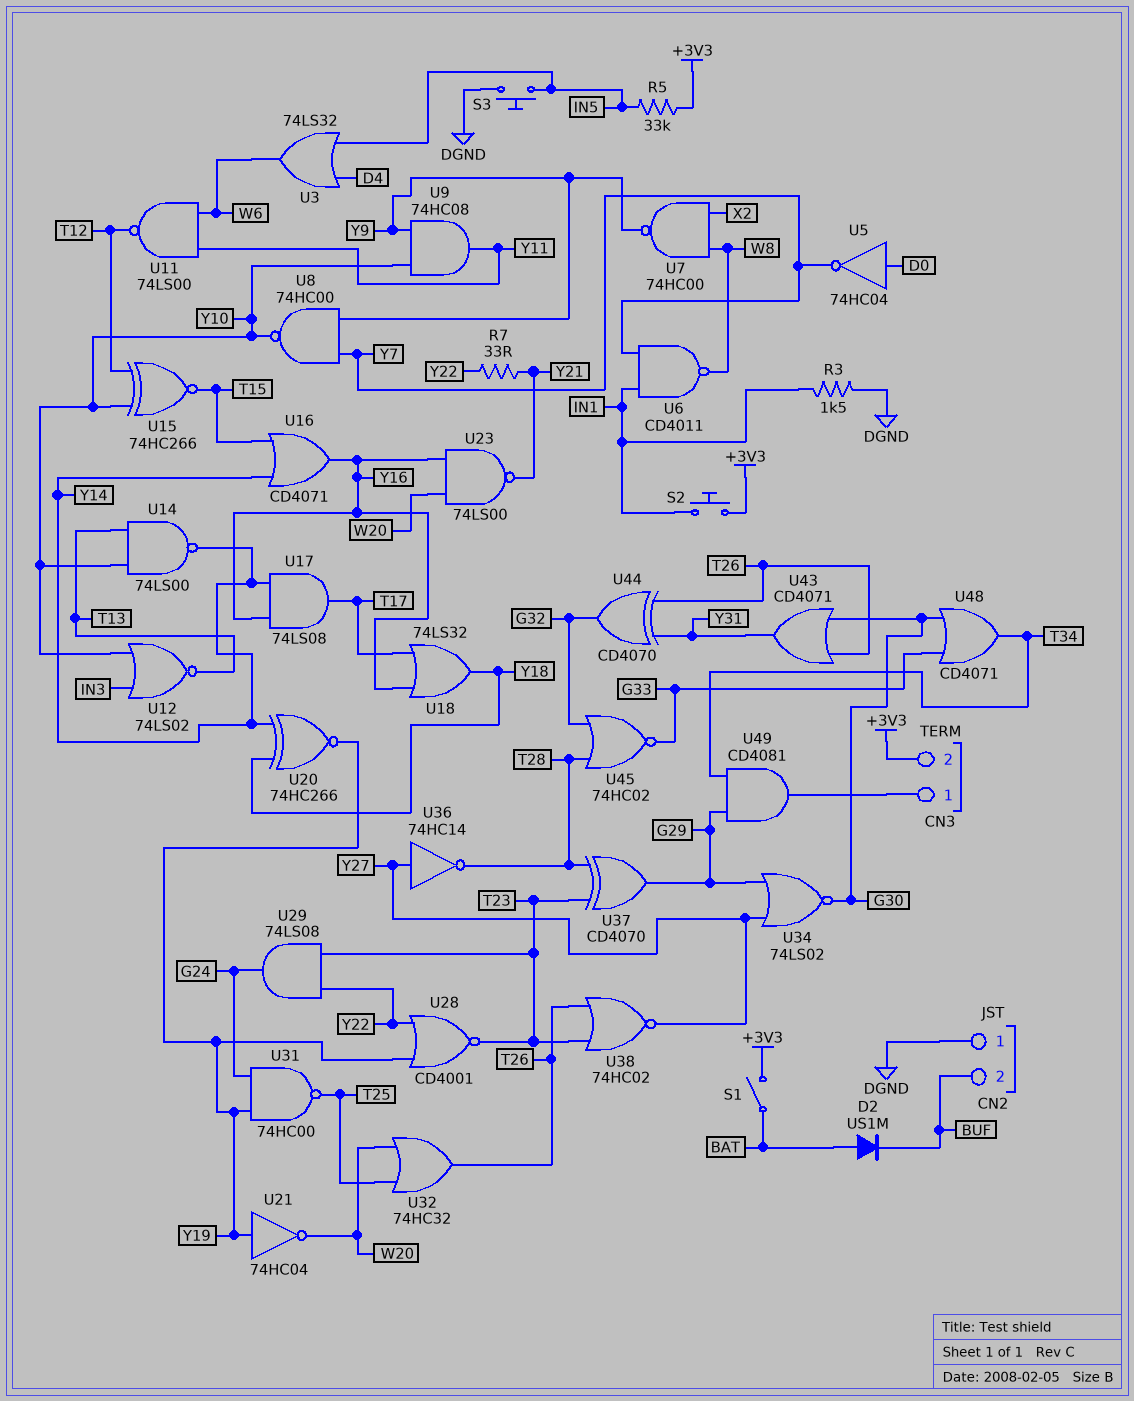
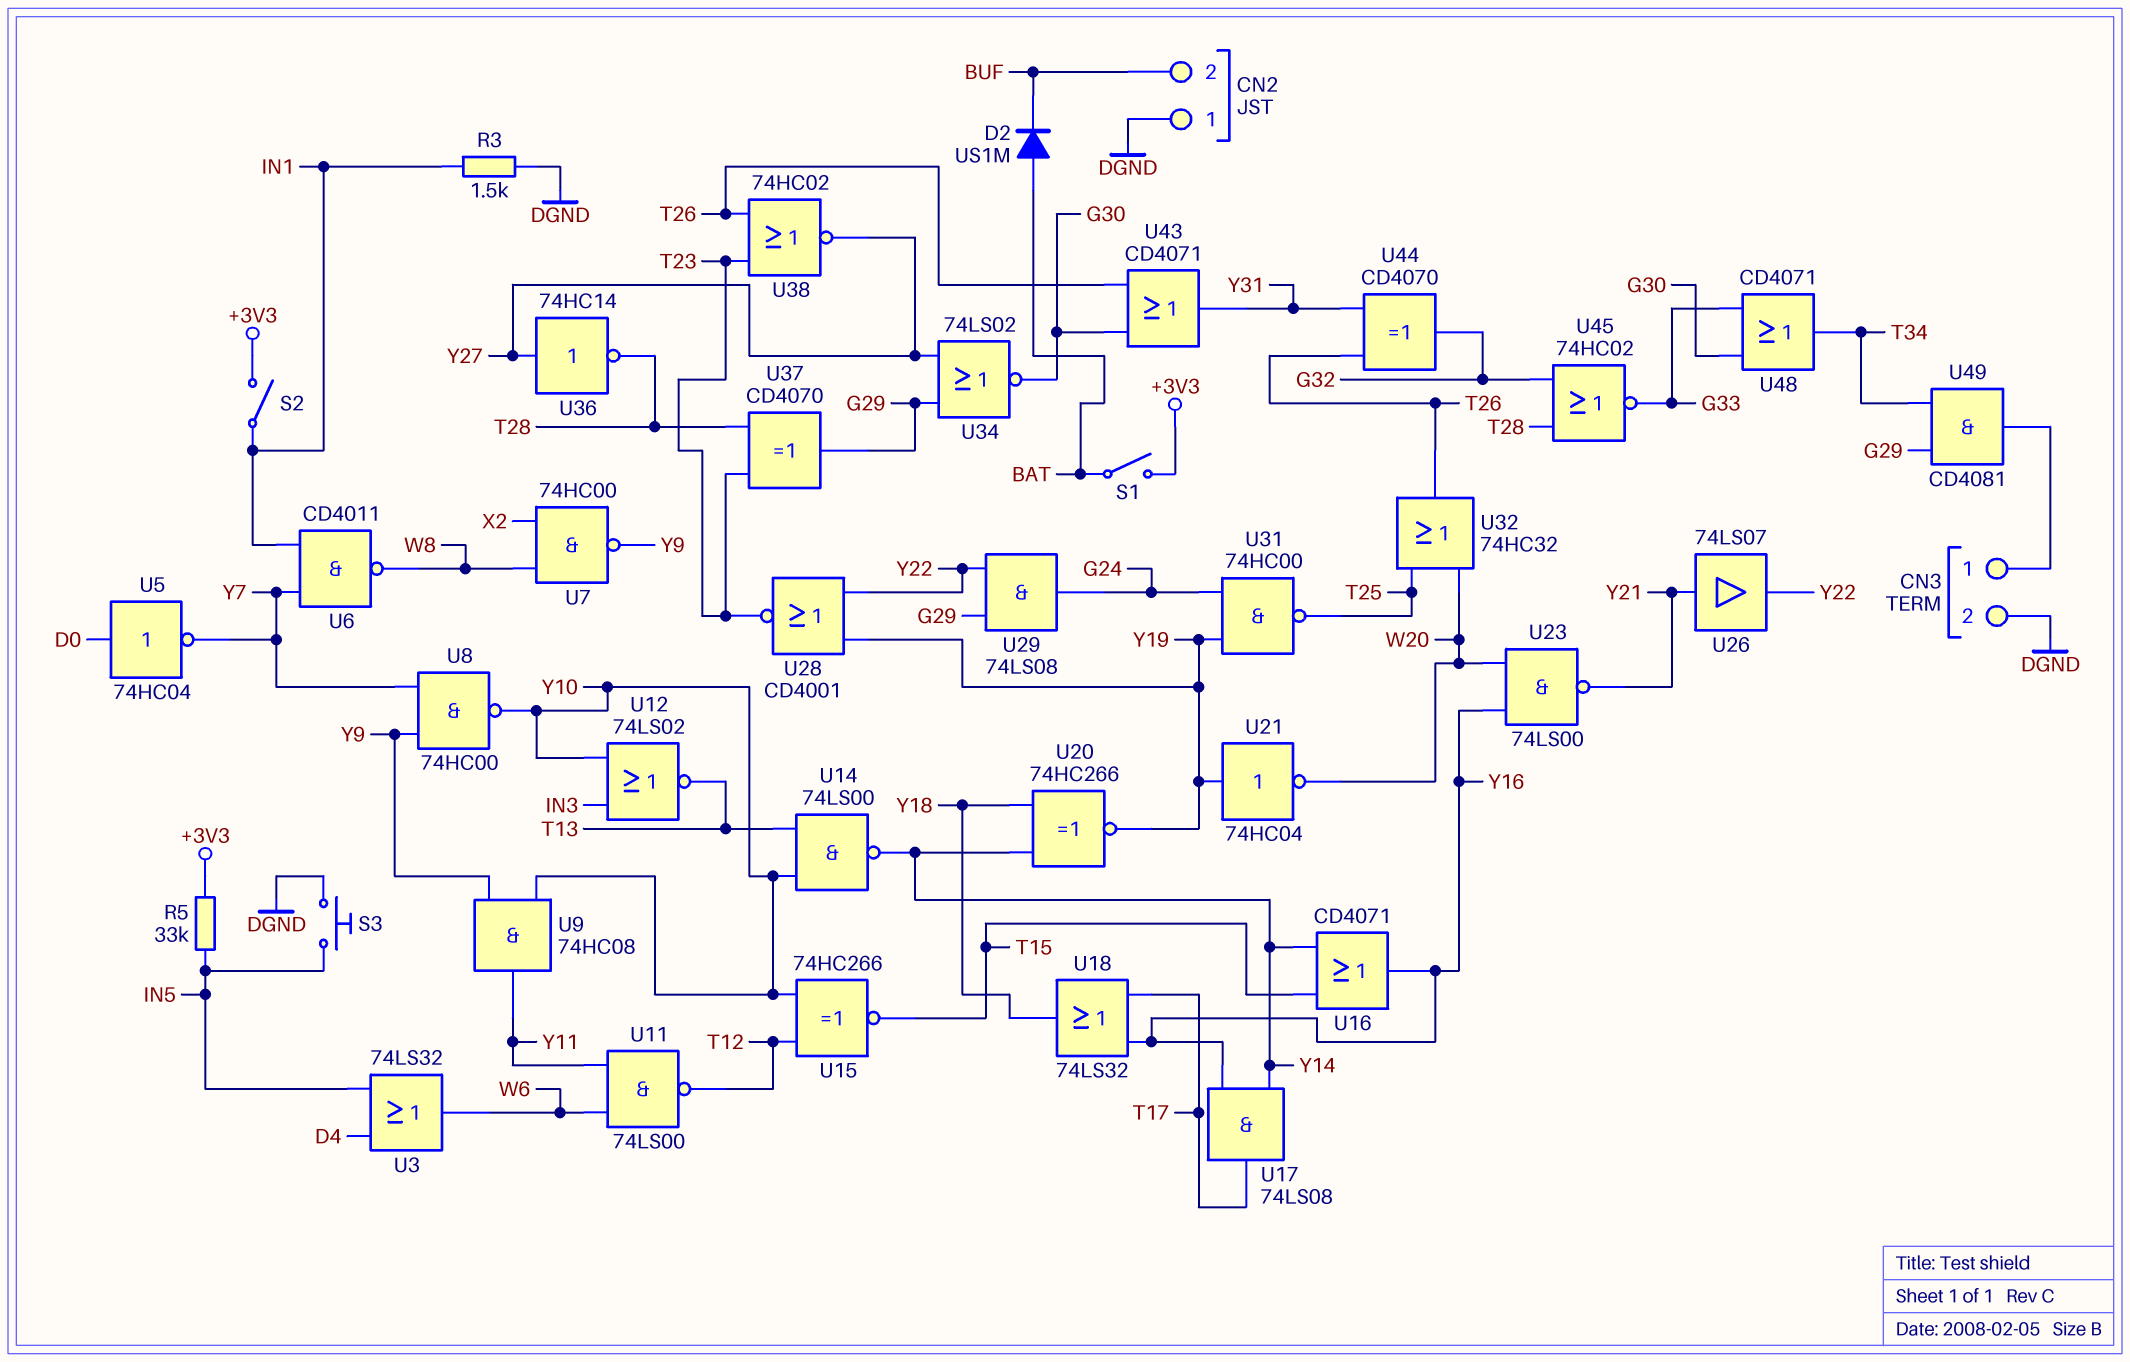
CN3 pin 2: +3V3 -> DGND
R7: 33 (Y21, Y22) -> none
S2: button (+3V3, IN1) -> switch (+3V3, IN1)
U26: none -> buffer 74LS07 (in Y21, out Y22)
U29: AND 74LS08 (in T23, in Y22, out G24) -> AND 74LS08 (in G29, in Y22, out G24)

